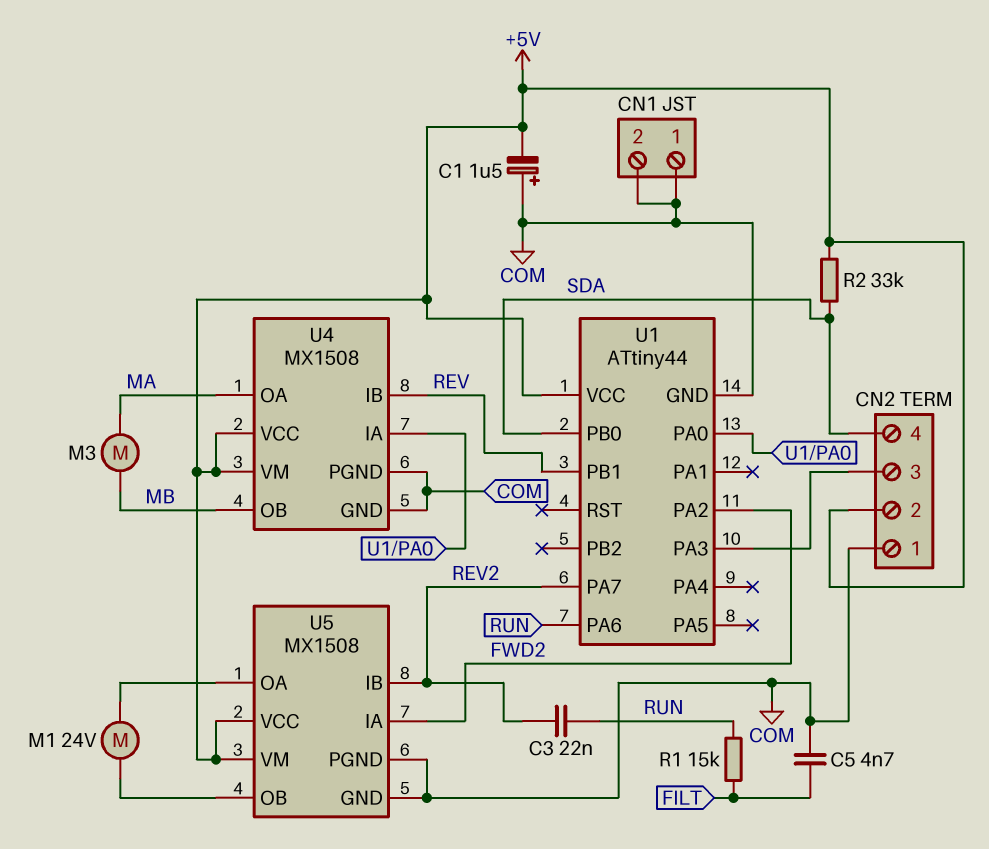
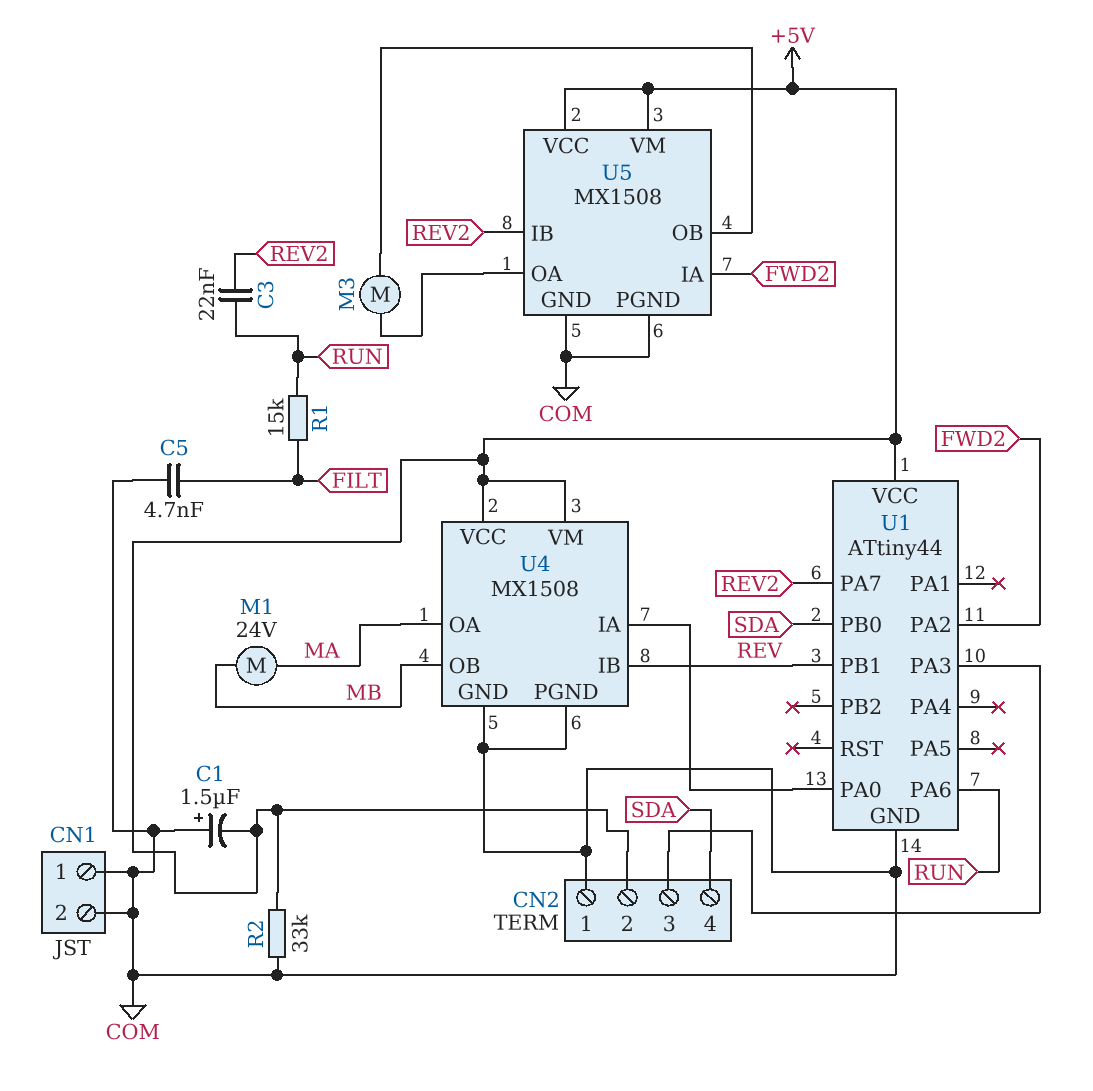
M1: motor 24V (U5/OA, U5/OB) -> motor 24V (MA, MB)
M3: motor (MA, MB) -> motor (U5/OA, U5/OB)
R2: 33k (+5V, SDA) -> 33k (+5V, COM)

